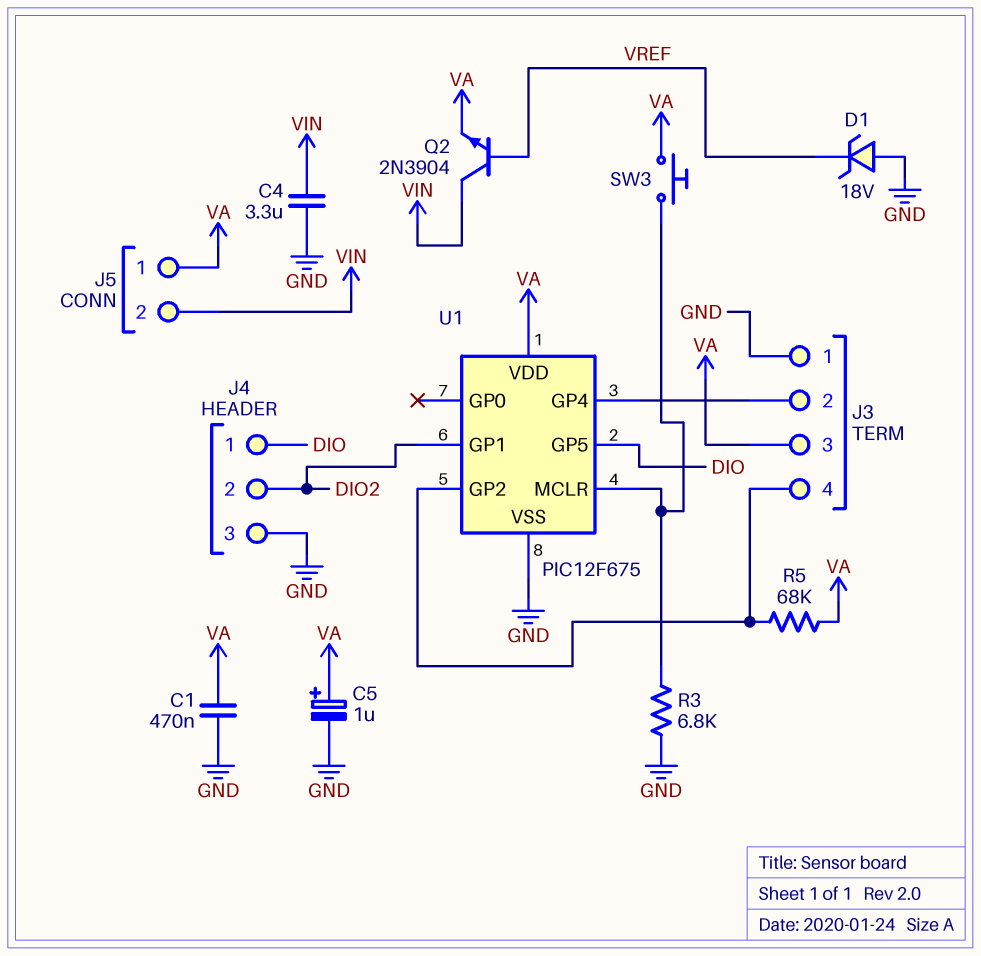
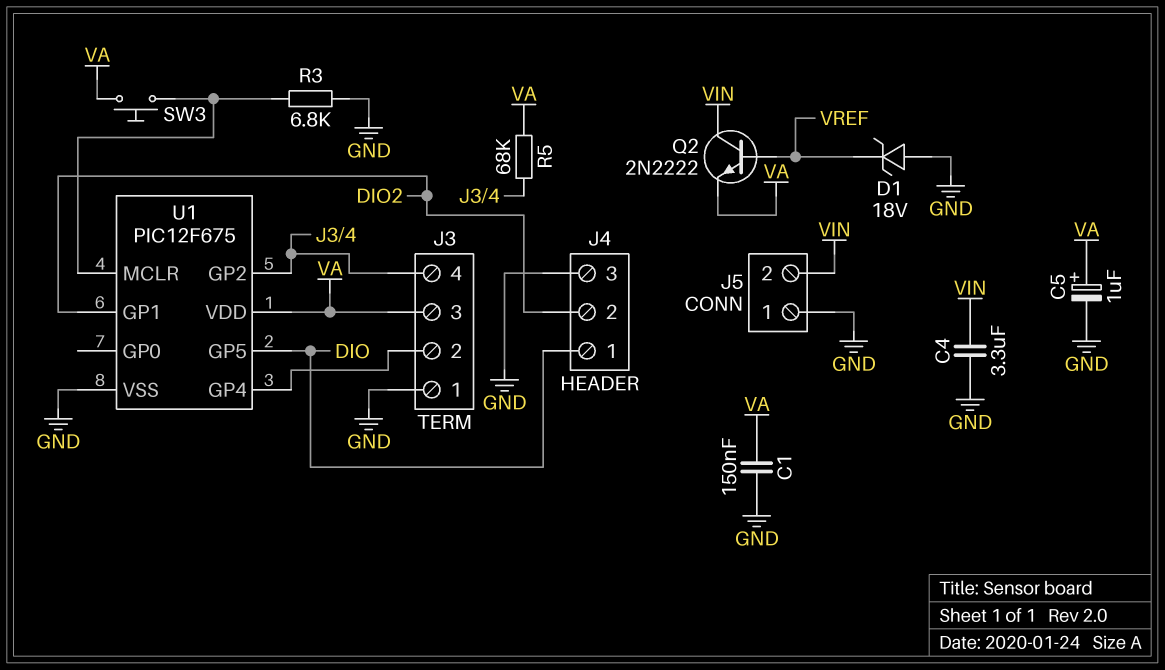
C1: 470nF (GND, VA) -> 150nF (GND, VA)
J5 pin 1: VA -> GND
Q2: NPN 2N3904 (B VREF, C VIN, E VA) -> NPN 2N2222 (B VREF, C VIN, E VA)

